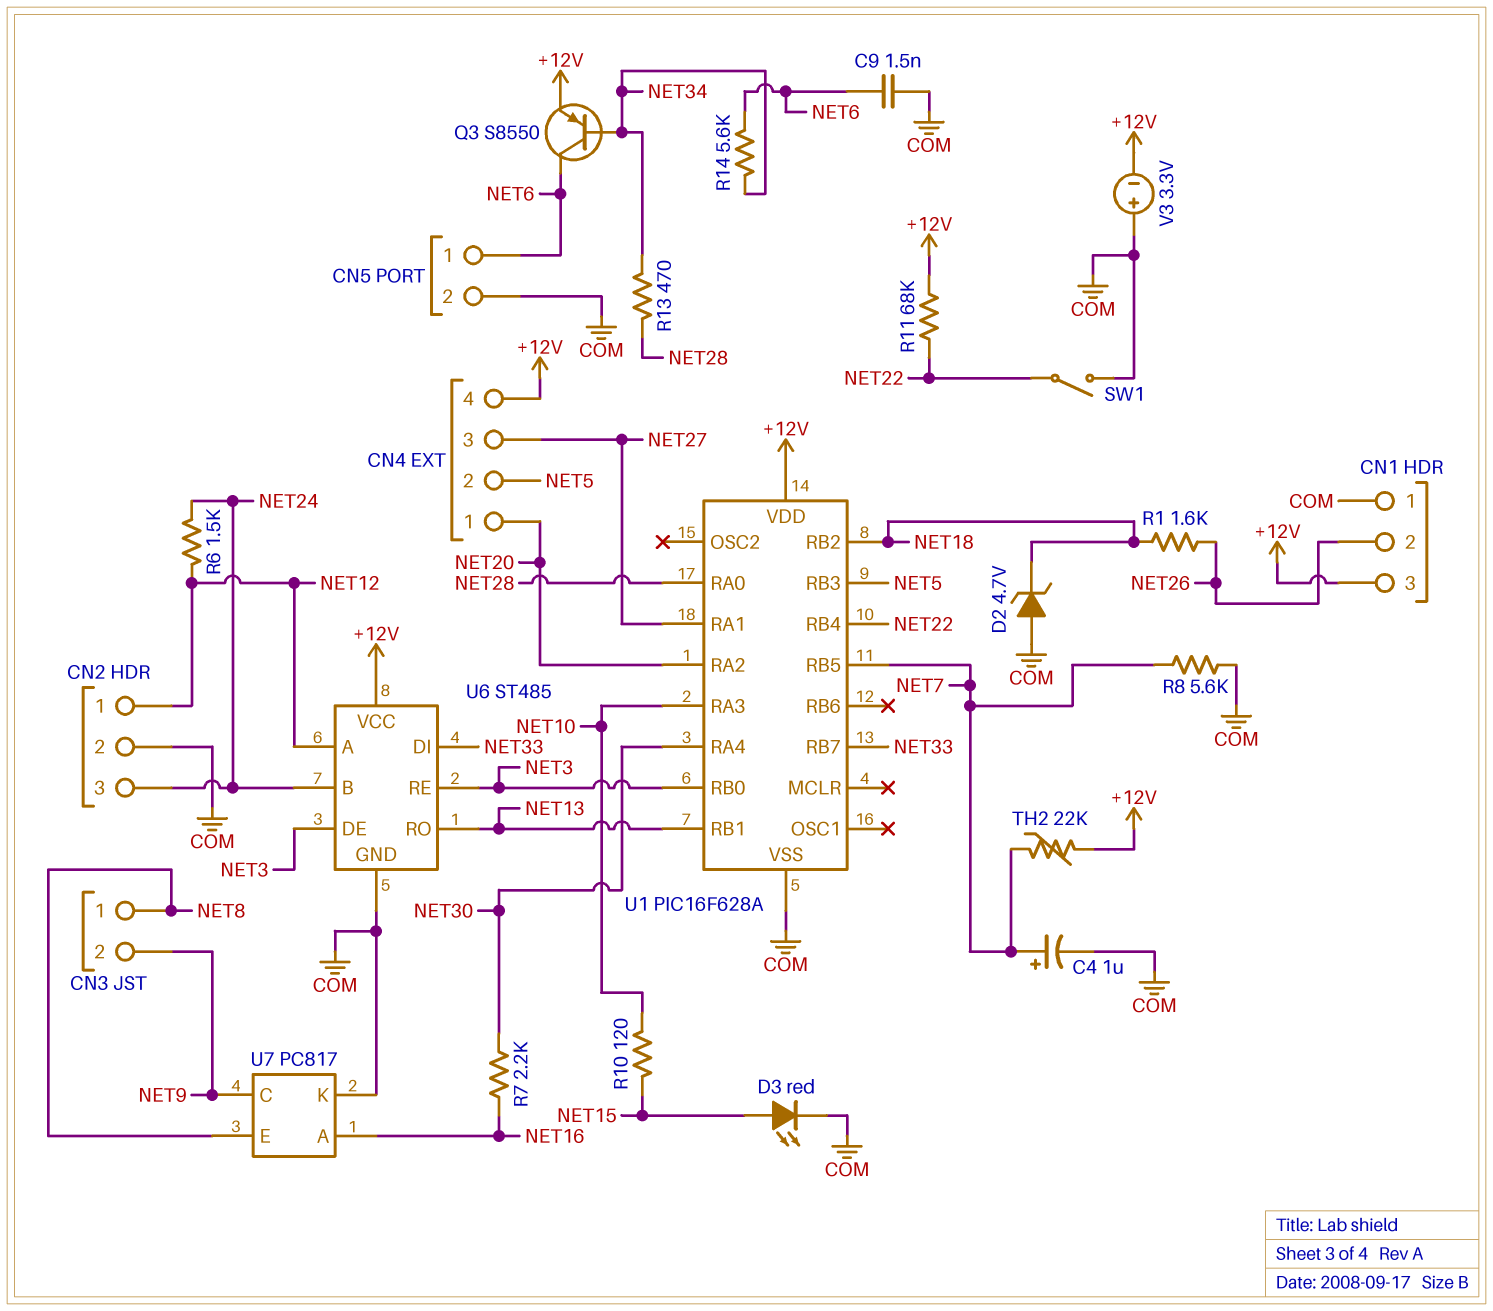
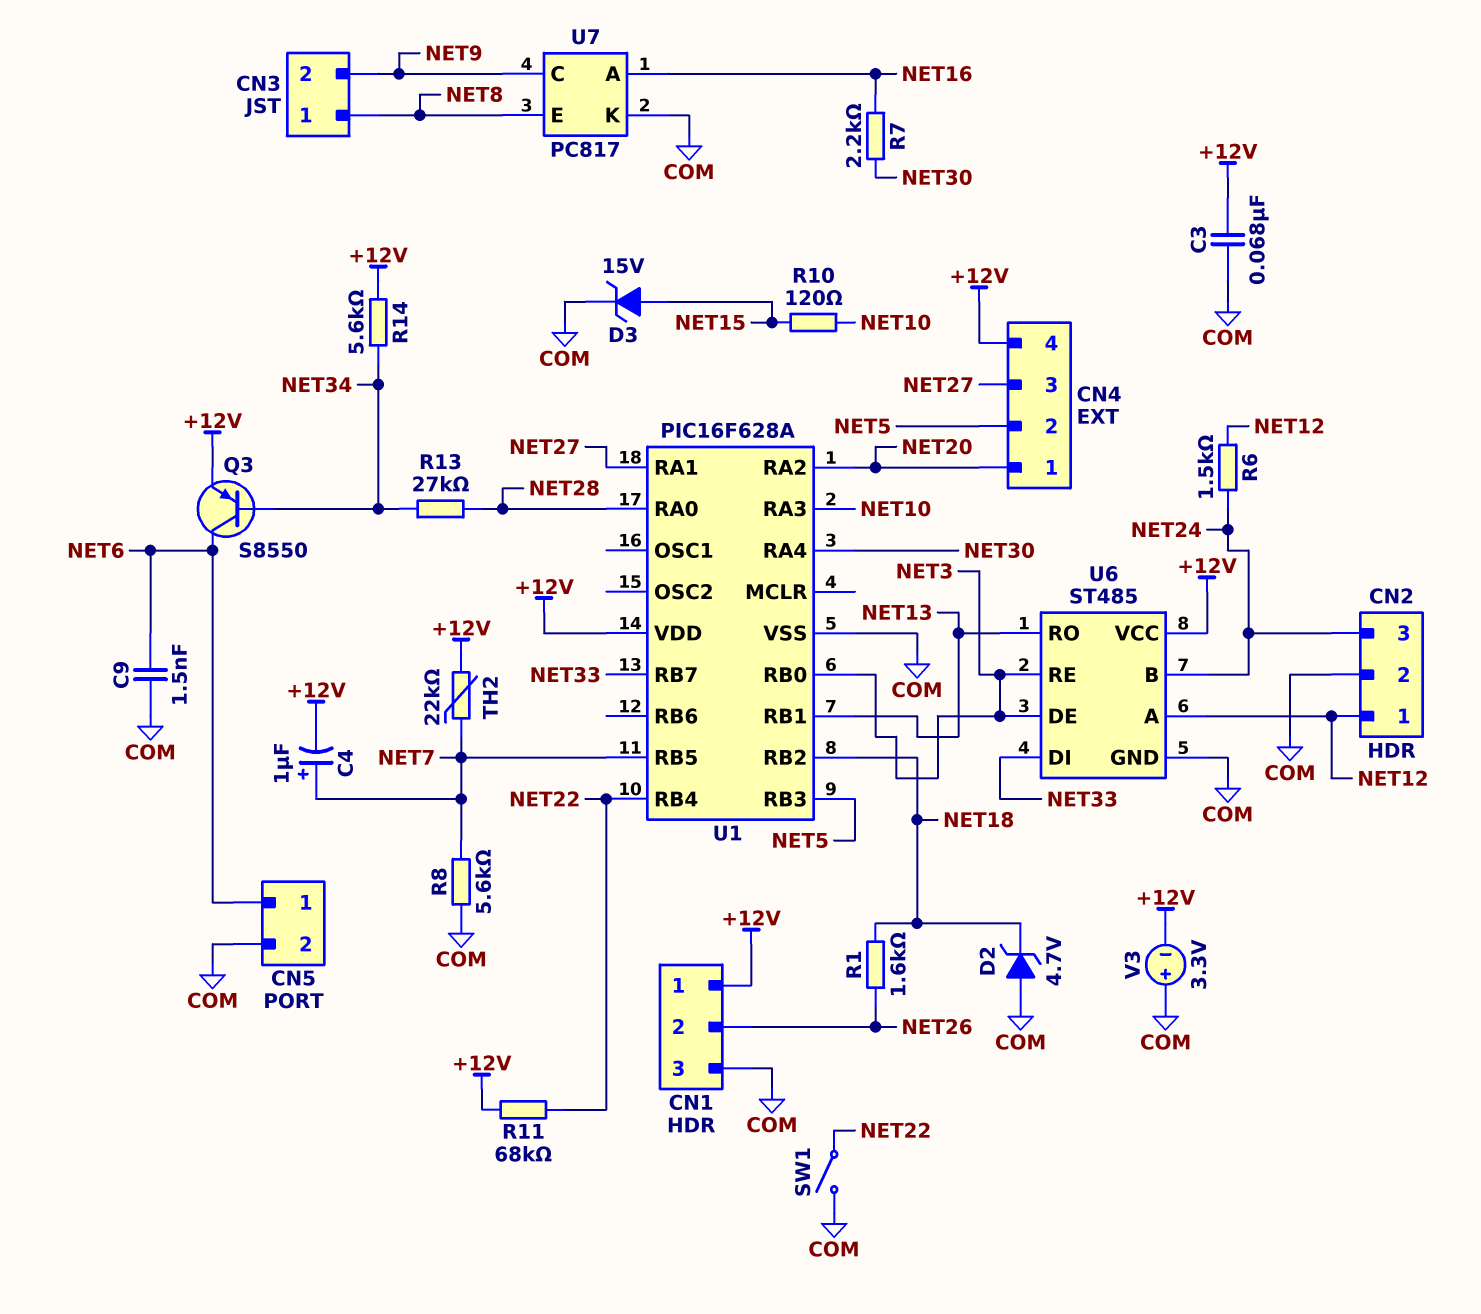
C3: none -> 68nF (+12V, COM)
C4: 1uF (plus NET7, minus COM) -> 1uF (plus NET7, minus +12V)
CN1 pin 1: COM -> +12V
CN1 pin 3: +12V -> COM
D3: LED red (A NET15, K COM) -> zener 15V (A NET15, K COM)
R13: 470 (NET28, NET34) -> 27k (NET28, NET34)
R14: 5.6k (NET6, NET34) -> 5.6k (+12V, NET34)

